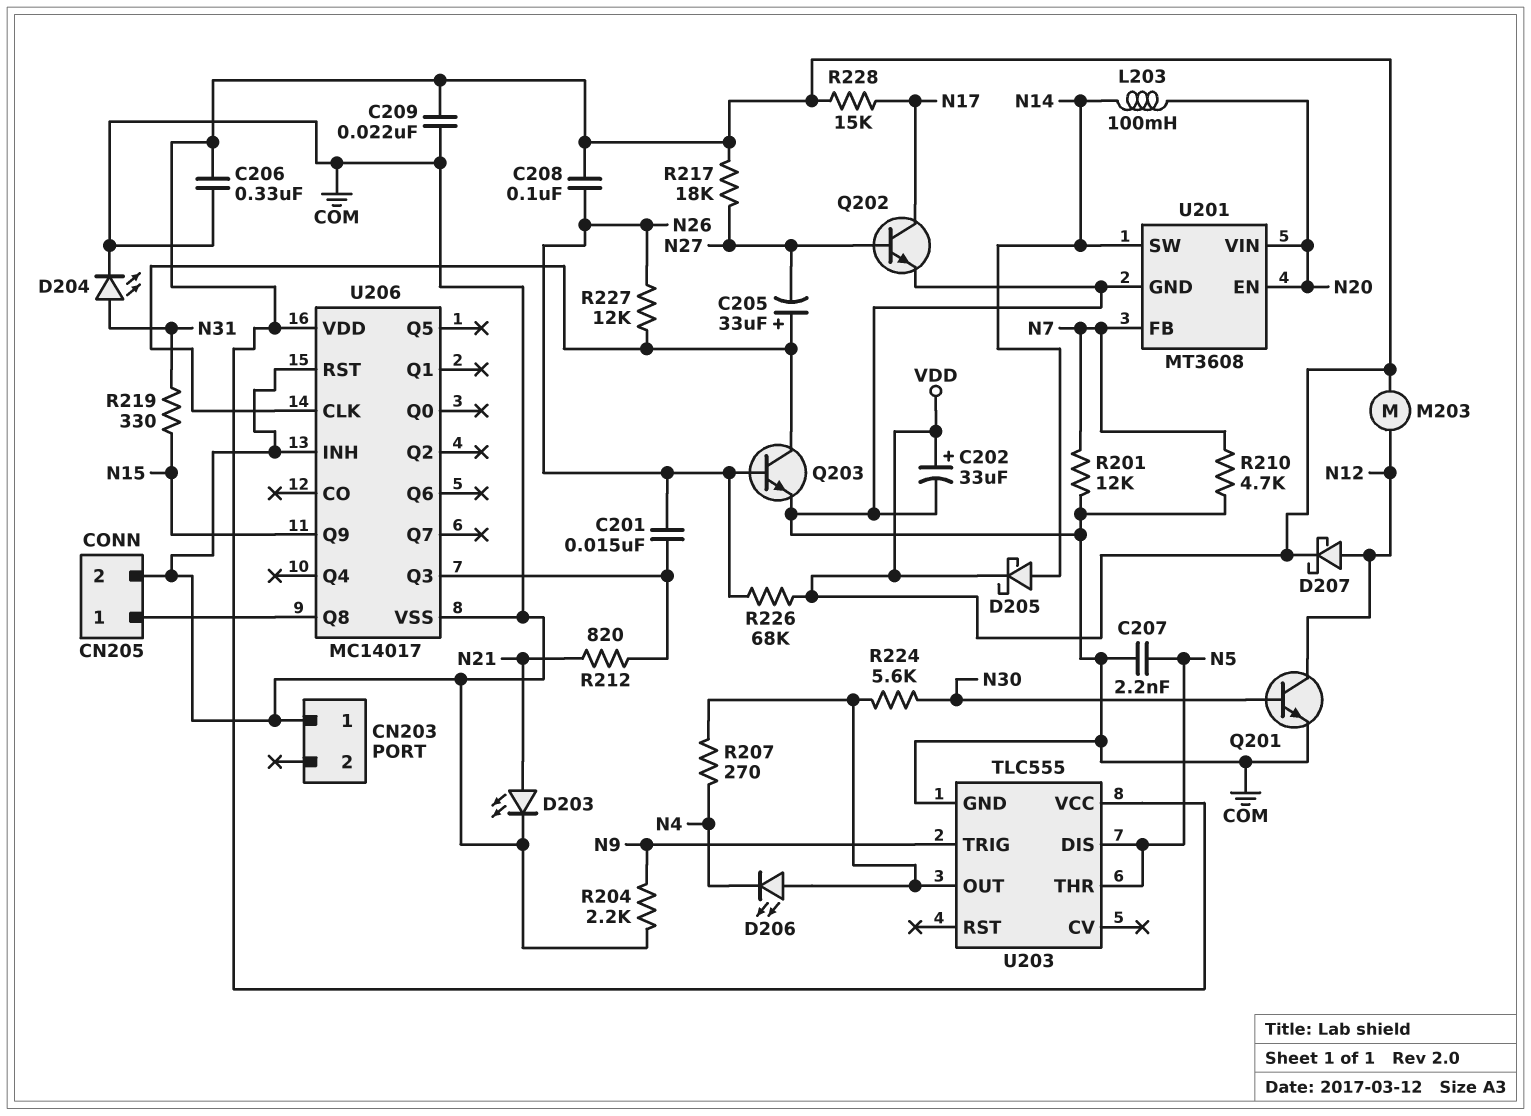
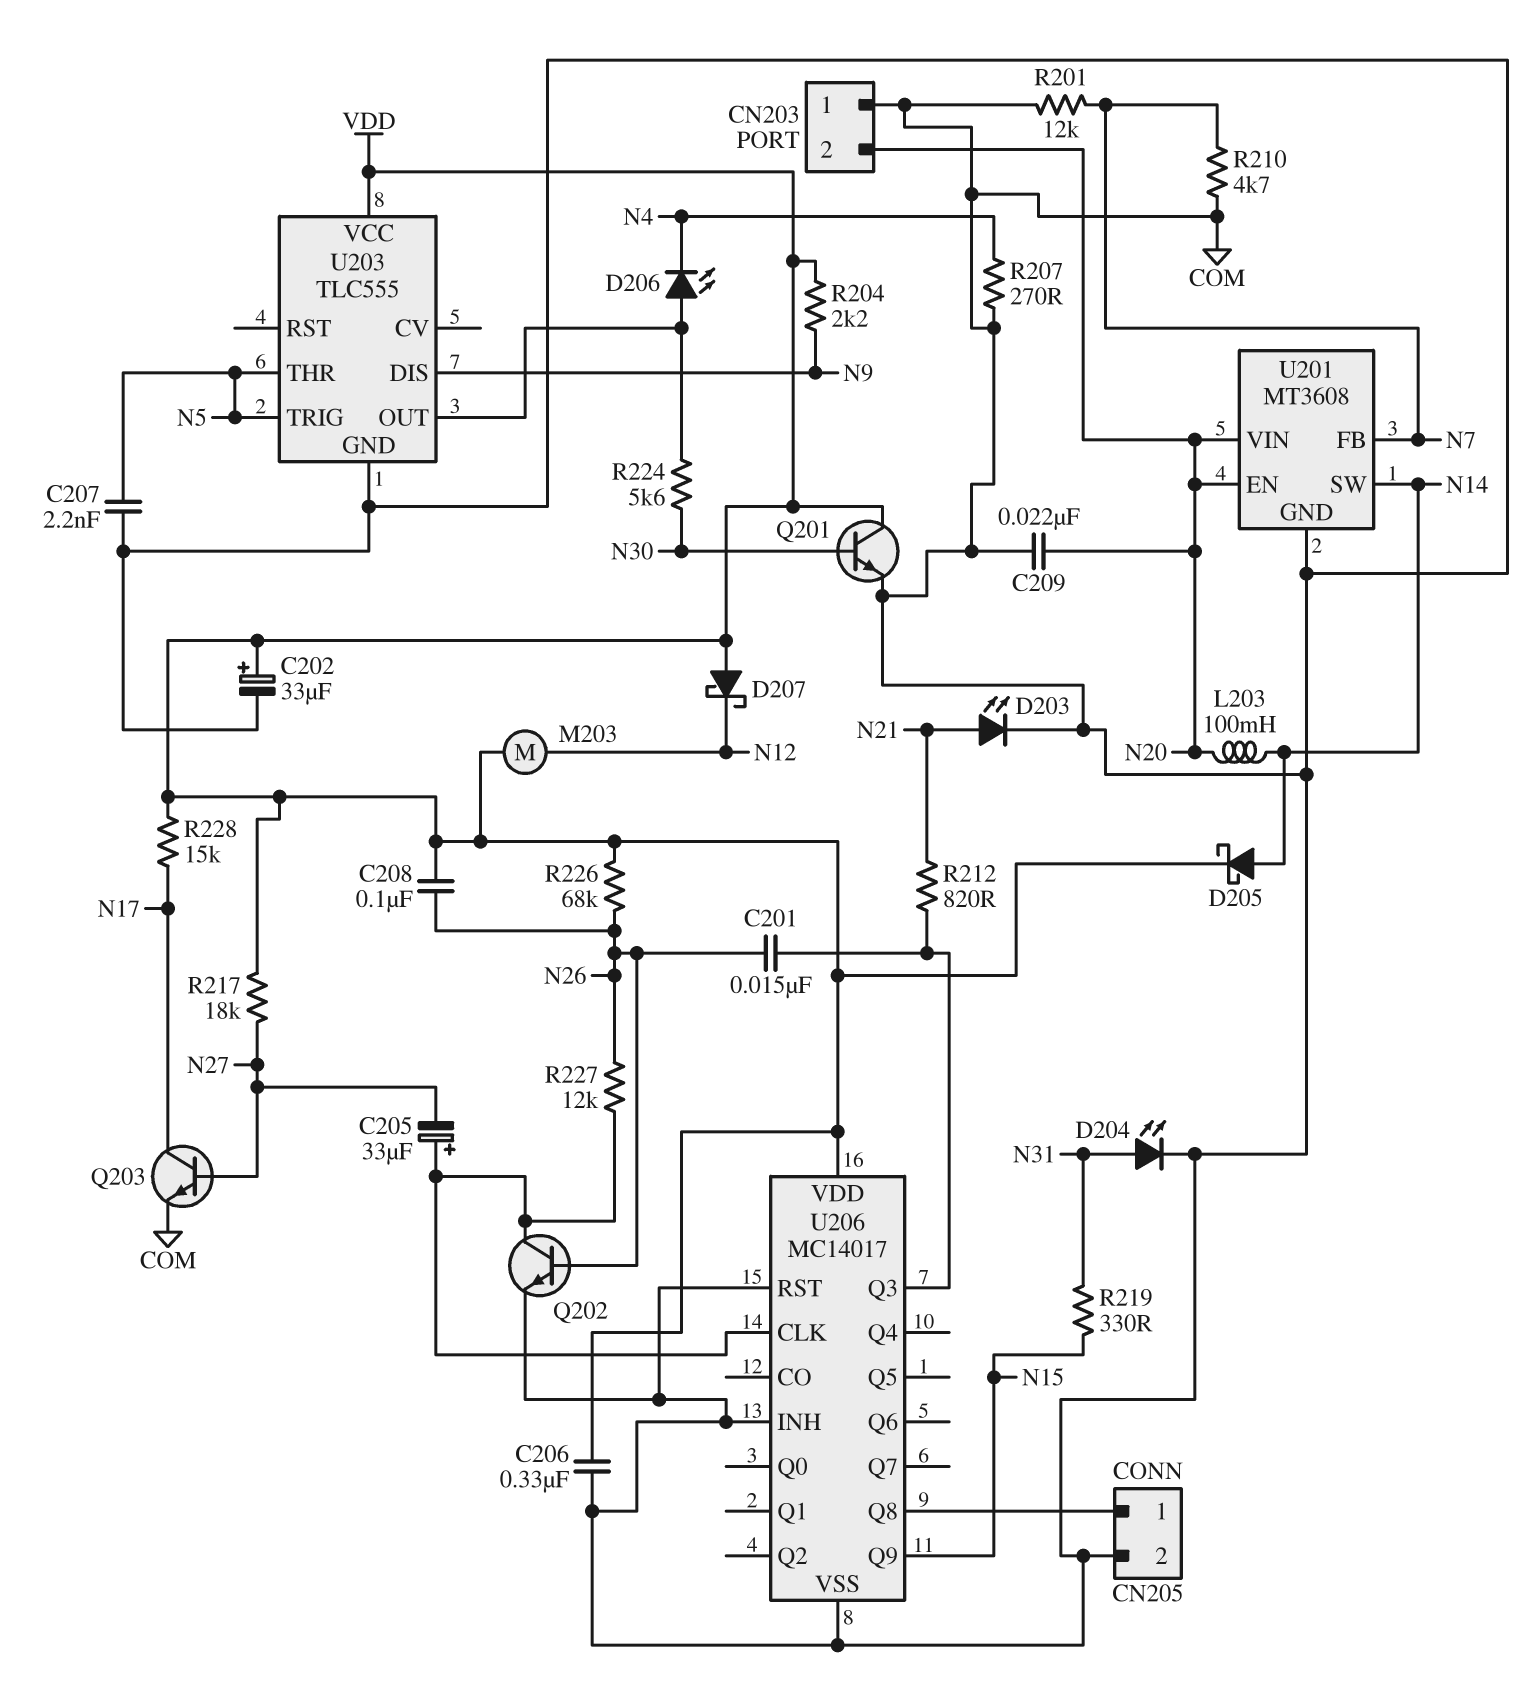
C209: 22nF (COM, VDD) -> 22nF (COM, N20)
CN203 pin 2: none -> N20
D207: schottky (A N12, K VDD) -> schottky (A VDD, K N12)
Q201: NPN (B N30, C N12, E COM) -> NPN (B N30, C VDD, E COM)
Q202: NPN (B N27, C N17, E COM) -> NPN (B N26, C U206/CLK, E COM)
Q203: NPN (B N26, C U206/CLK, E COM) -> NPN (B N27, C N17, E COM)
R204: 2.2k (COM, N9) -> 2.2k (N9, VDD)
R207: 270 (N4, U203/OUT) -> 270 (COM, N4)
U203 pin DIS: N5 -> N9
U203 pin TRIG: N9 -> N5

